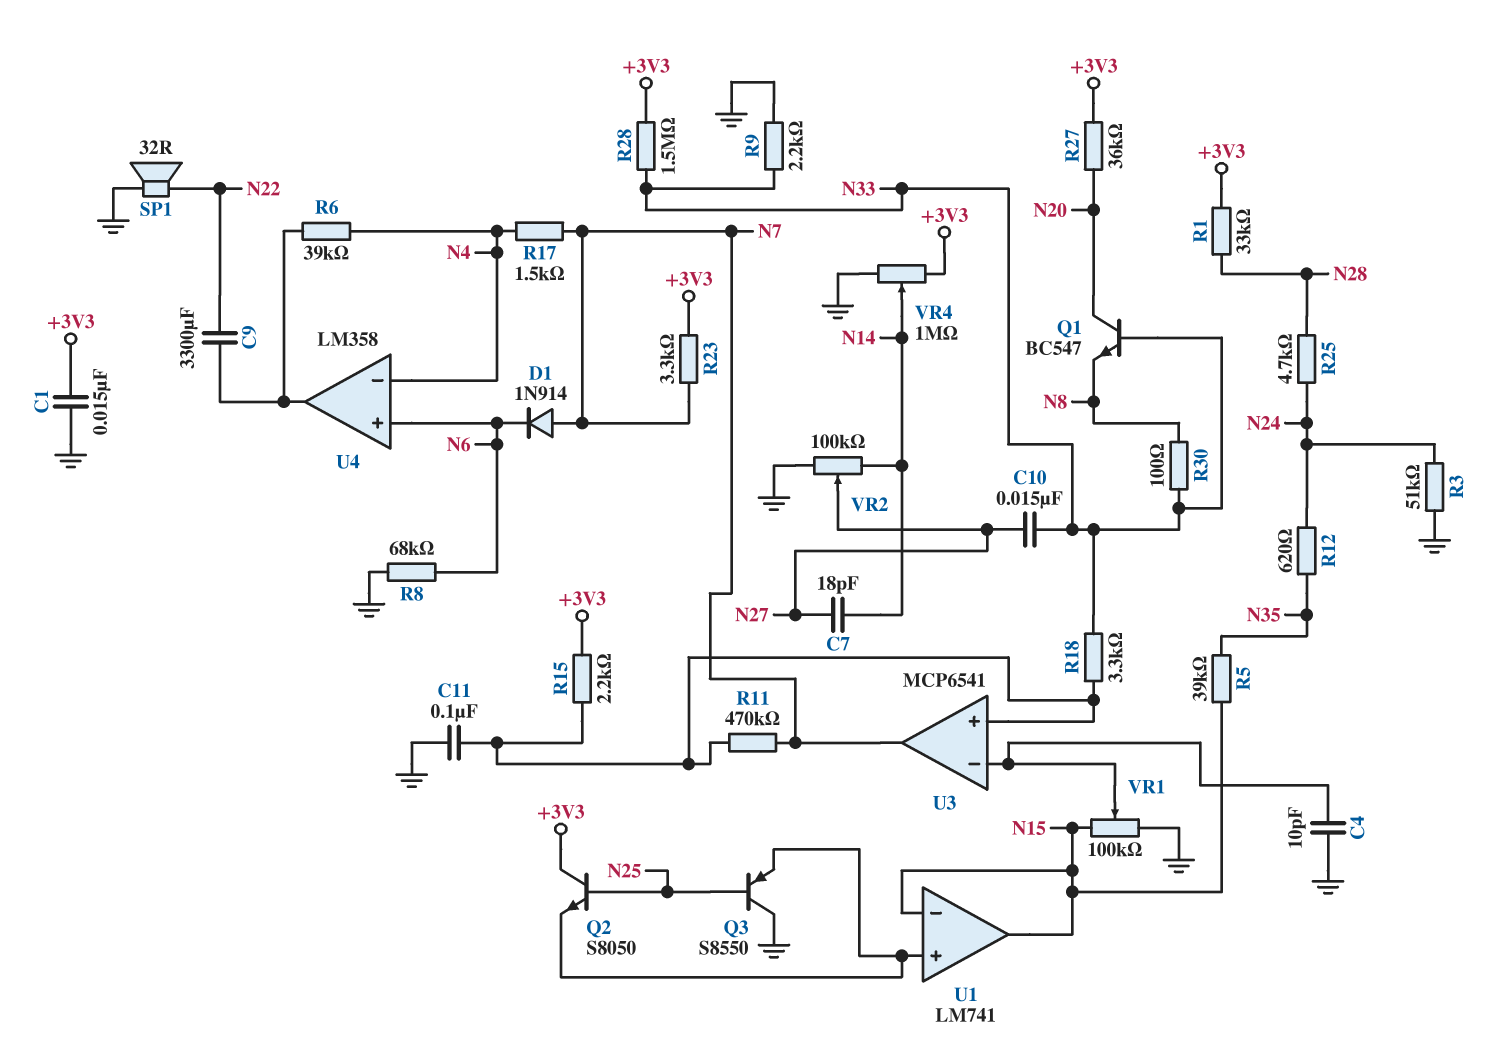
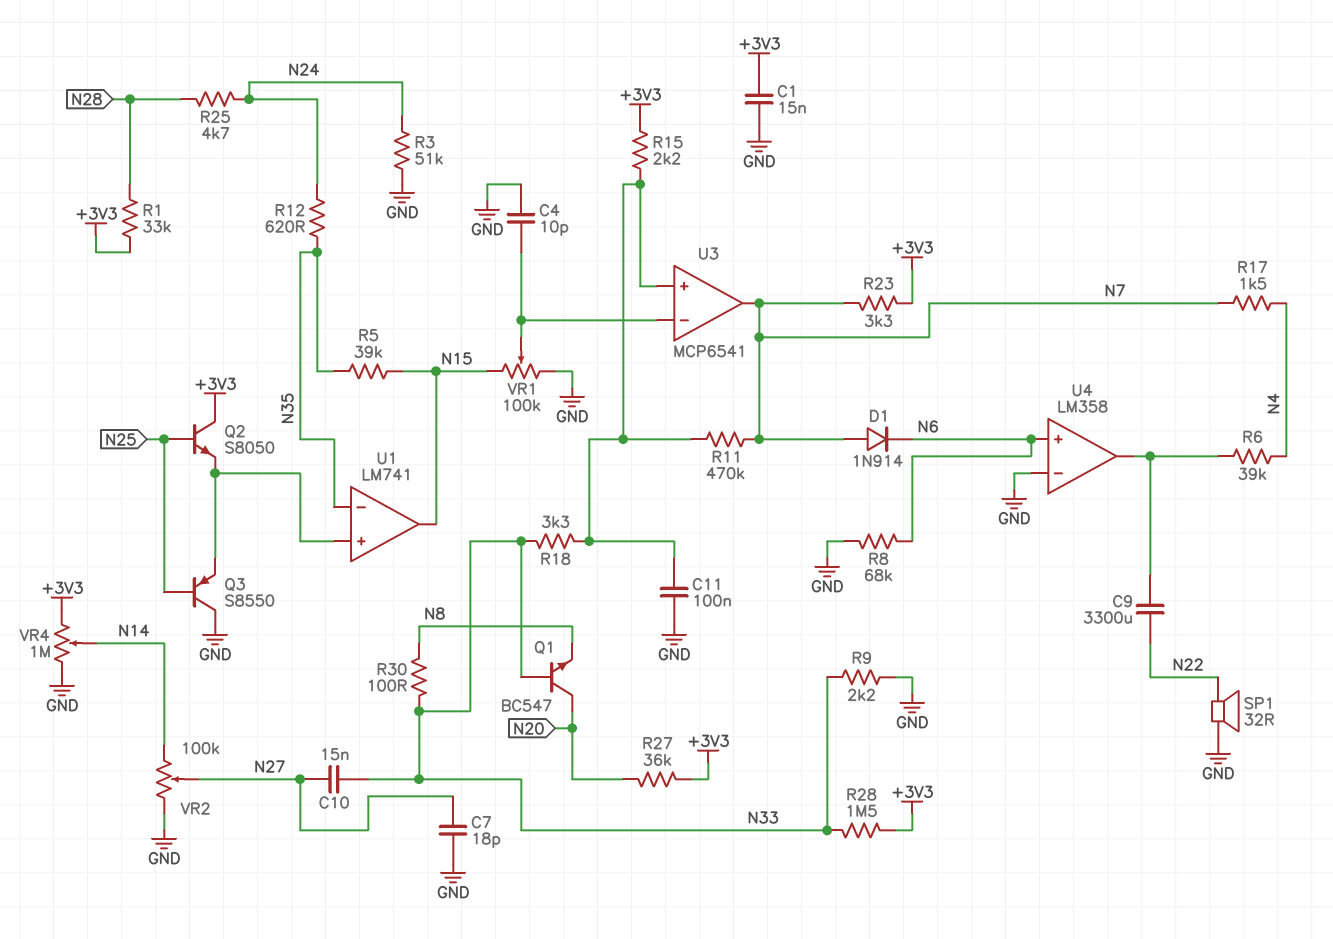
C7: 18pF (N14, N27) -> 18pF (GND, N27)
U1 pin in-: N15 -> N35
U4 pin in-: N4 -> GND

